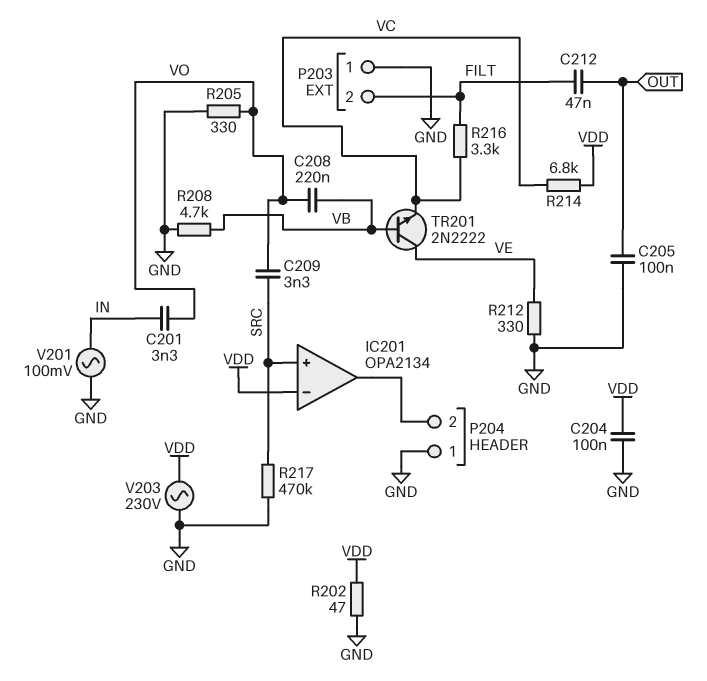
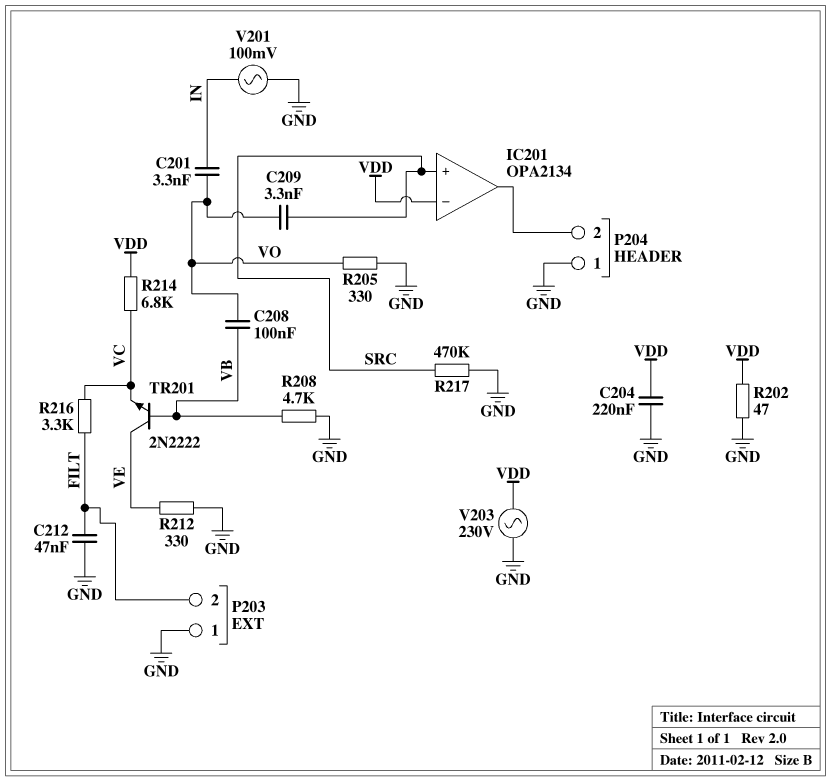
C204: 100nF (GND, VDD) -> 220nF (GND, VDD)
C205: 100nF (GND, OUT) -> none
C208: 220nF (VB, VO) -> 100nF (VB, VO)
C212: 47nF (FILT, OUT) -> 47nF (FILT, GND)

